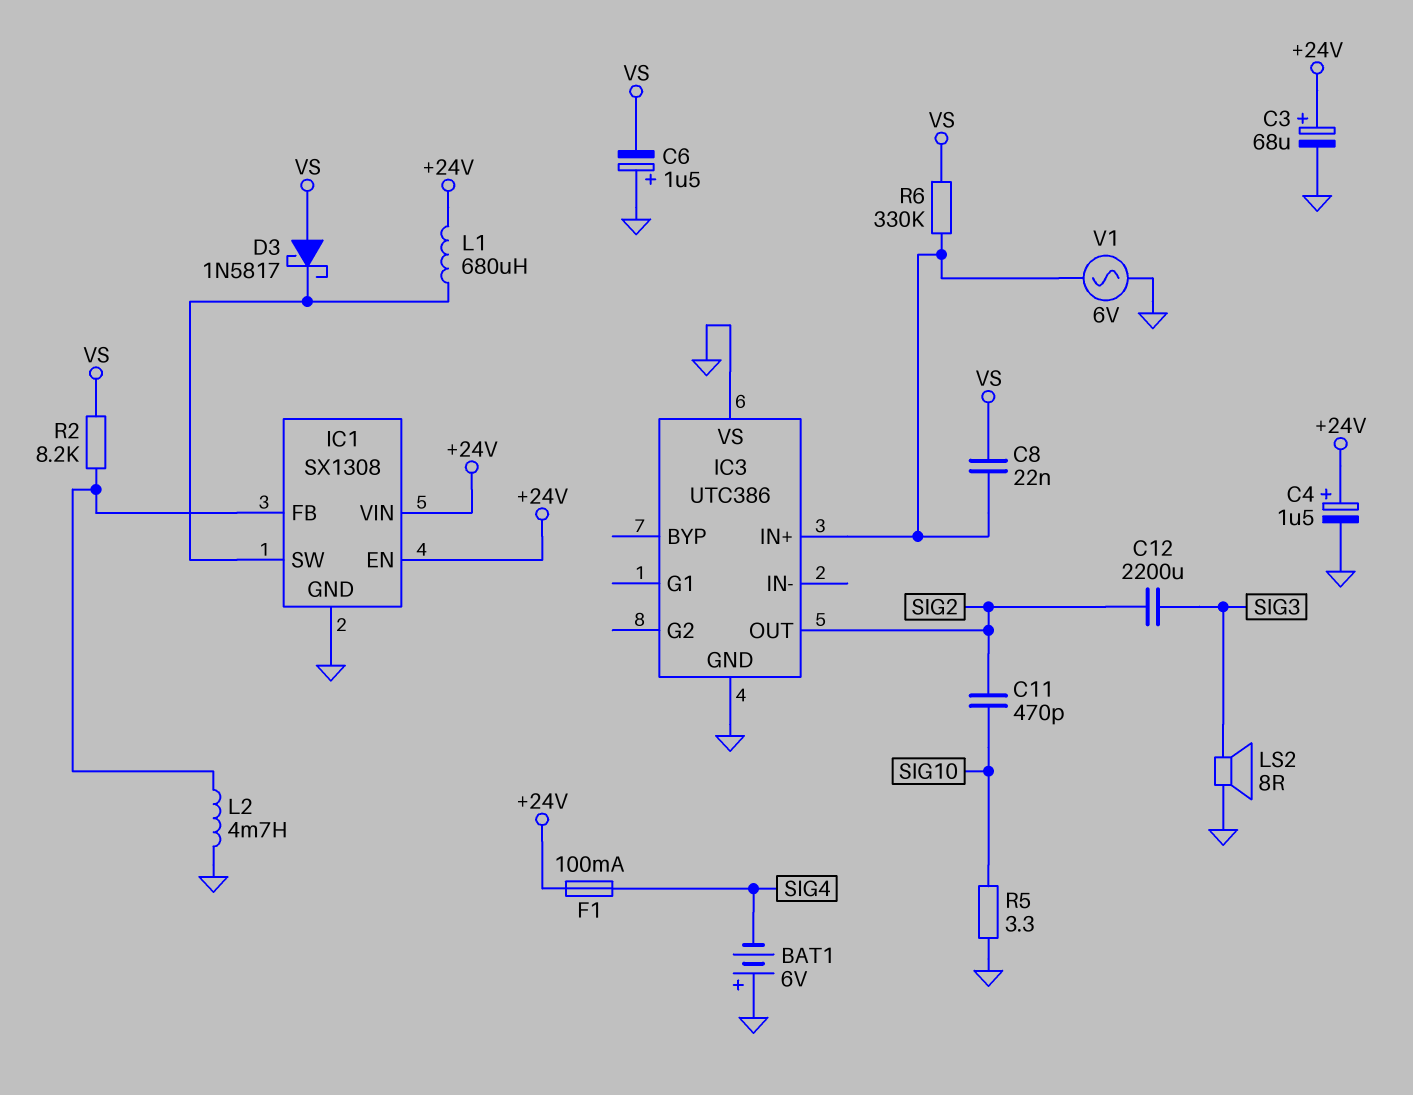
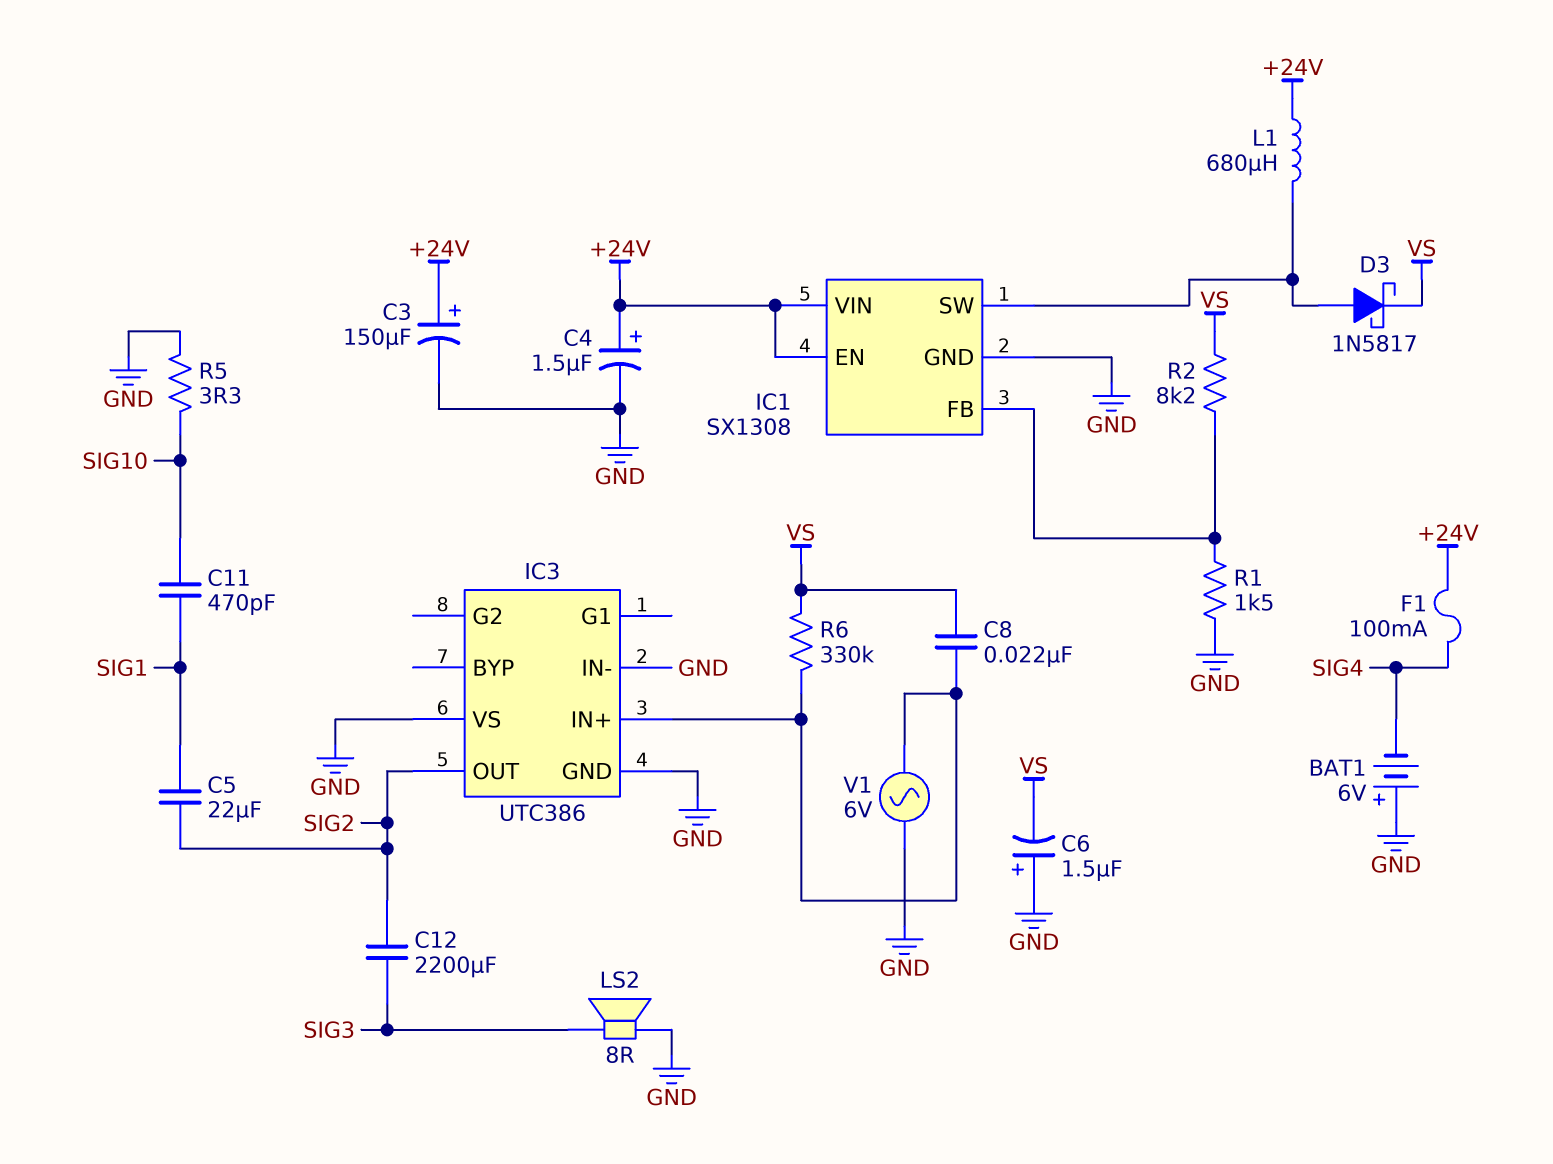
C3: 68uF (plus +24V, minus GND) -> 150uF (plus +24V, minus GND)
C5: none -> 22uF (SIG1, SIG2)
C11: 470pF (SIG2, SIG10) -> 470pF (SIG1, SIG10)
D3: schottky 1N5817 (A VS, K IC1/SW) -> schottky 1N5817 (A IC1/SW, K VS)
IC3 pin IN-: none -> GND
L2: 4.7mH (GND, IC1/FB) -> none
R1: none -> 1.5k (GND, IC1/FB)

